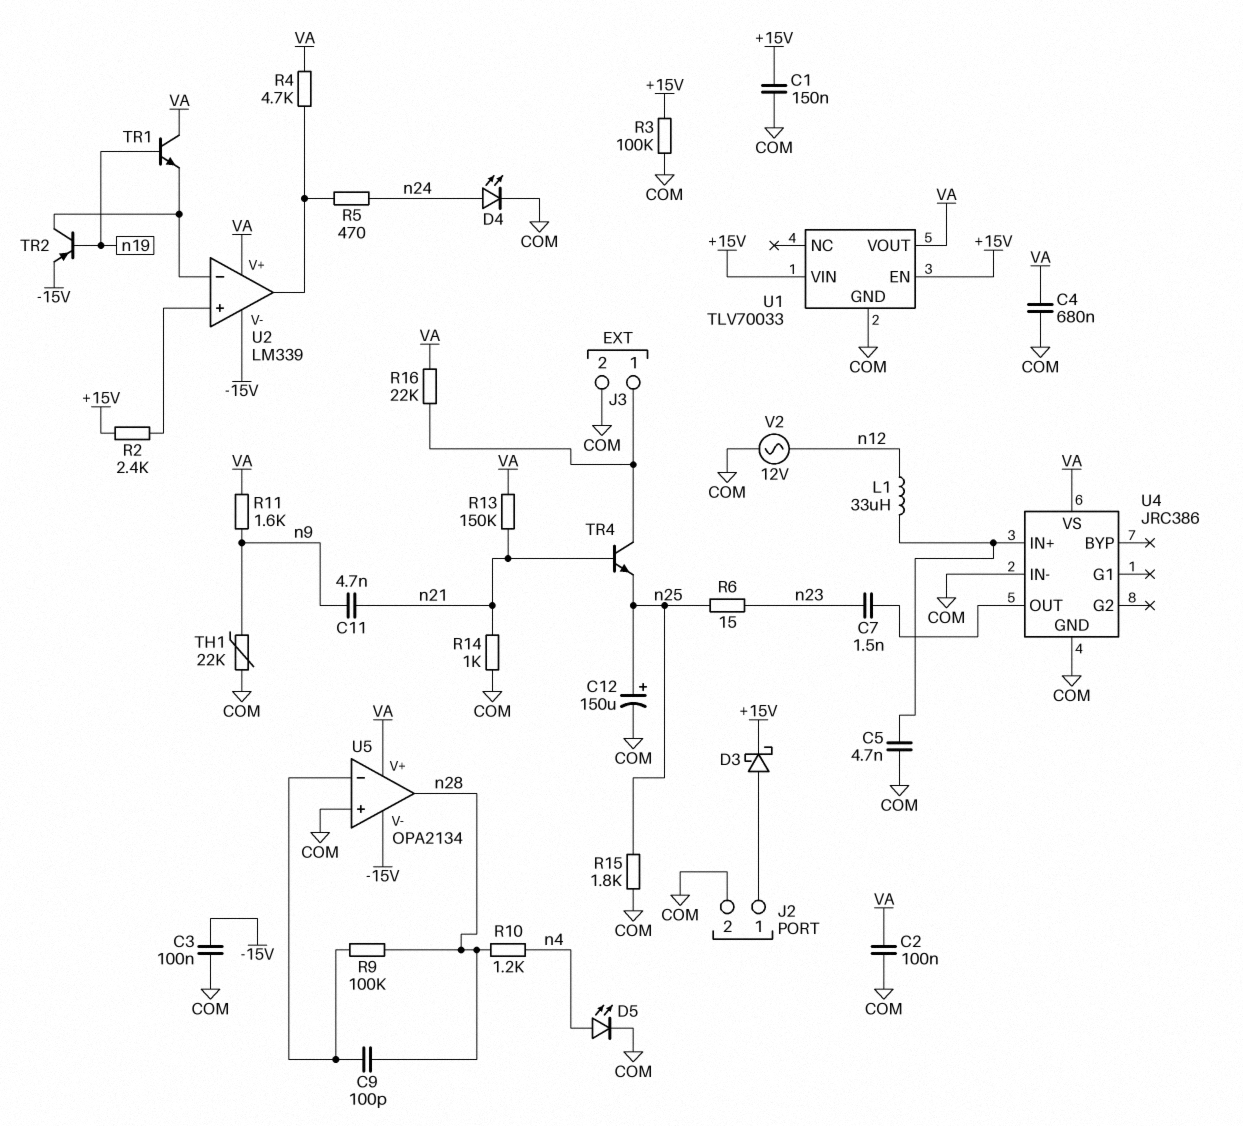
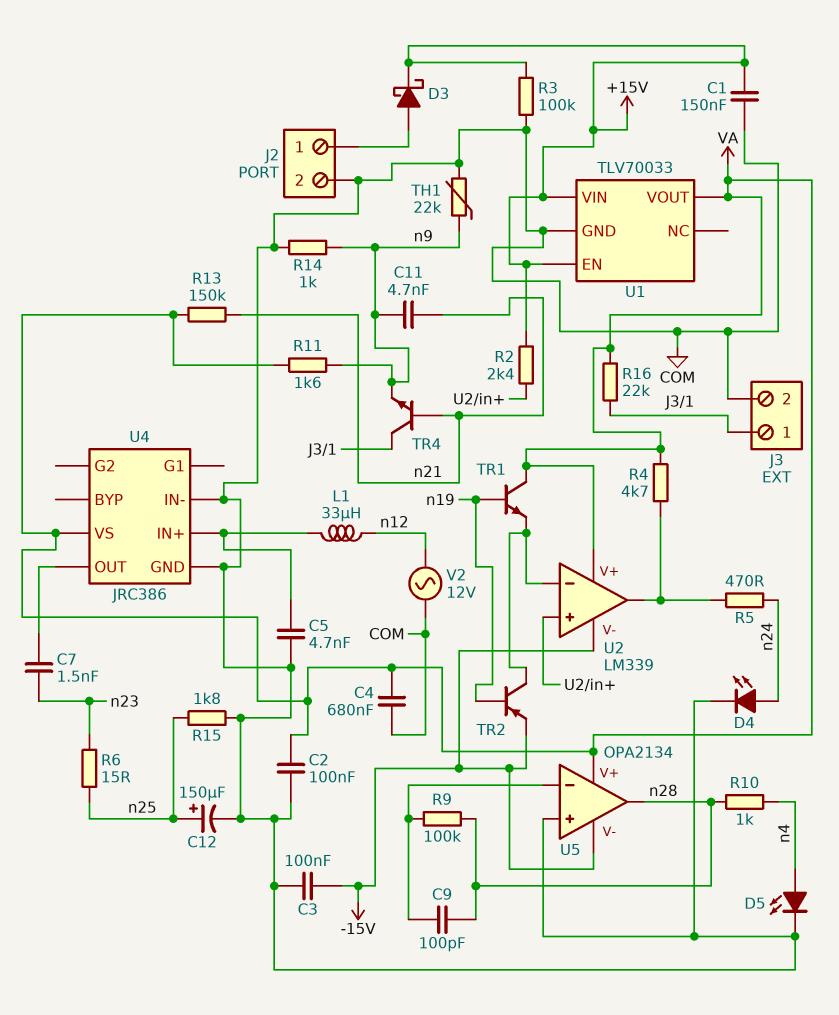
R10: 1.2k (n4, n28) -> 1k (n4, n28)
R14: 1k (COM, n21) -> 1k (COM, n9)
TR4: NPN (B n21, C J3/1, E n25) -> NPN (B n21, C J3/1, E n9)

